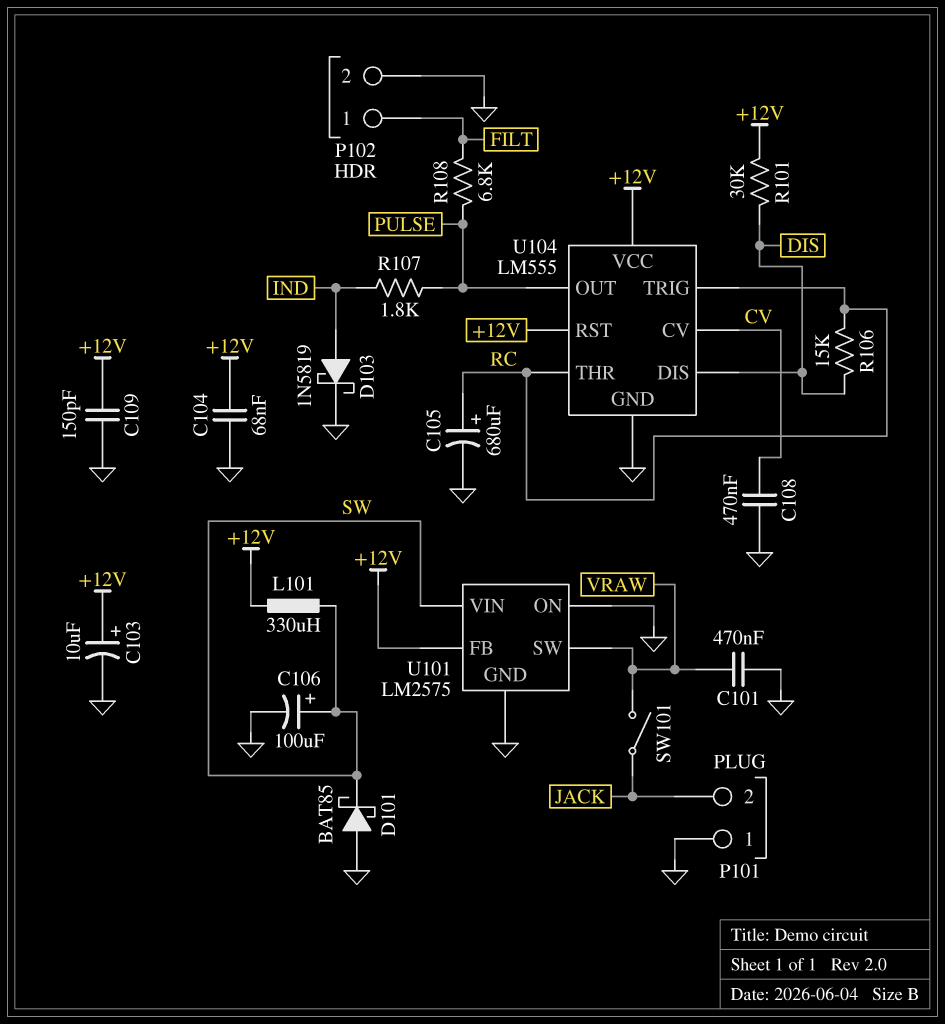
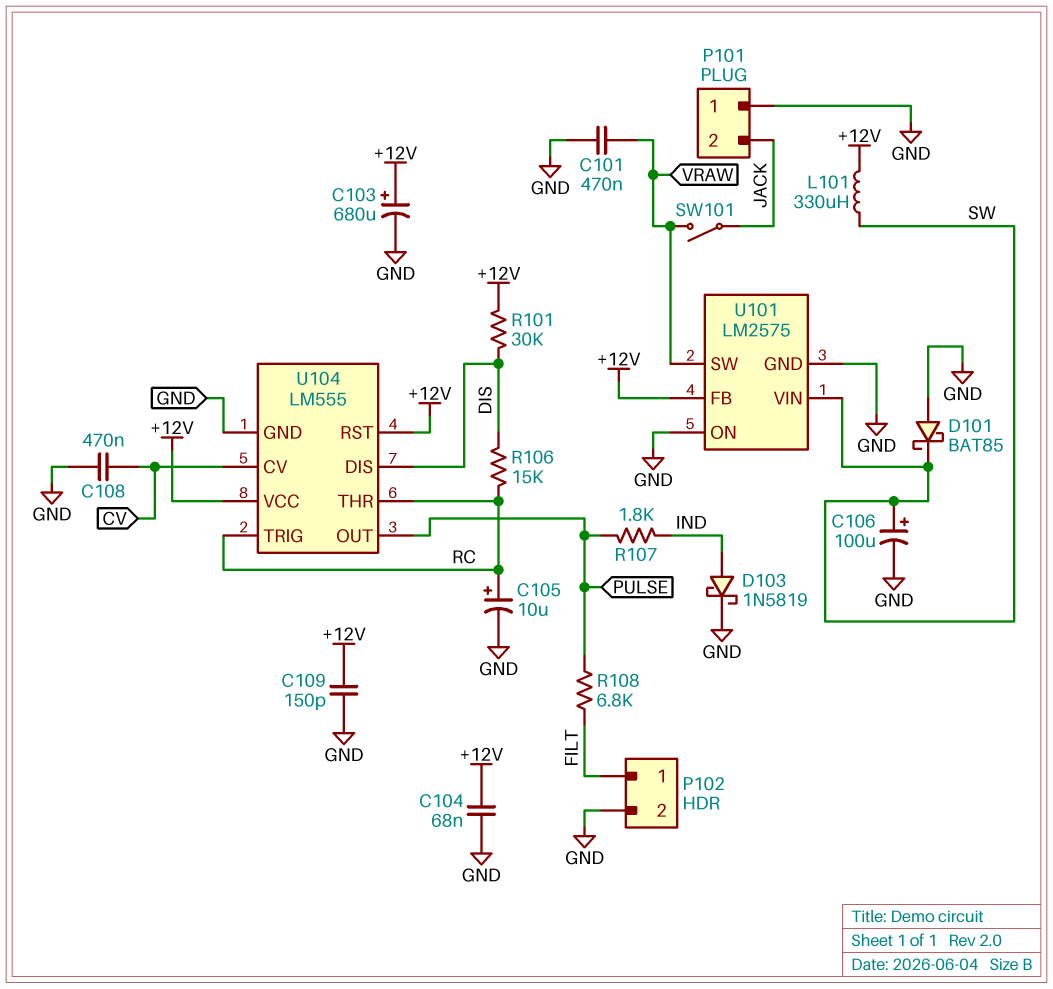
C103: 10uF (plus +12V, minus GND) -> 680uF (plus +12V, minus GND)
C105: 680uF (plus RC, minus GND) -> 10uF (plus RC, minus GND)

